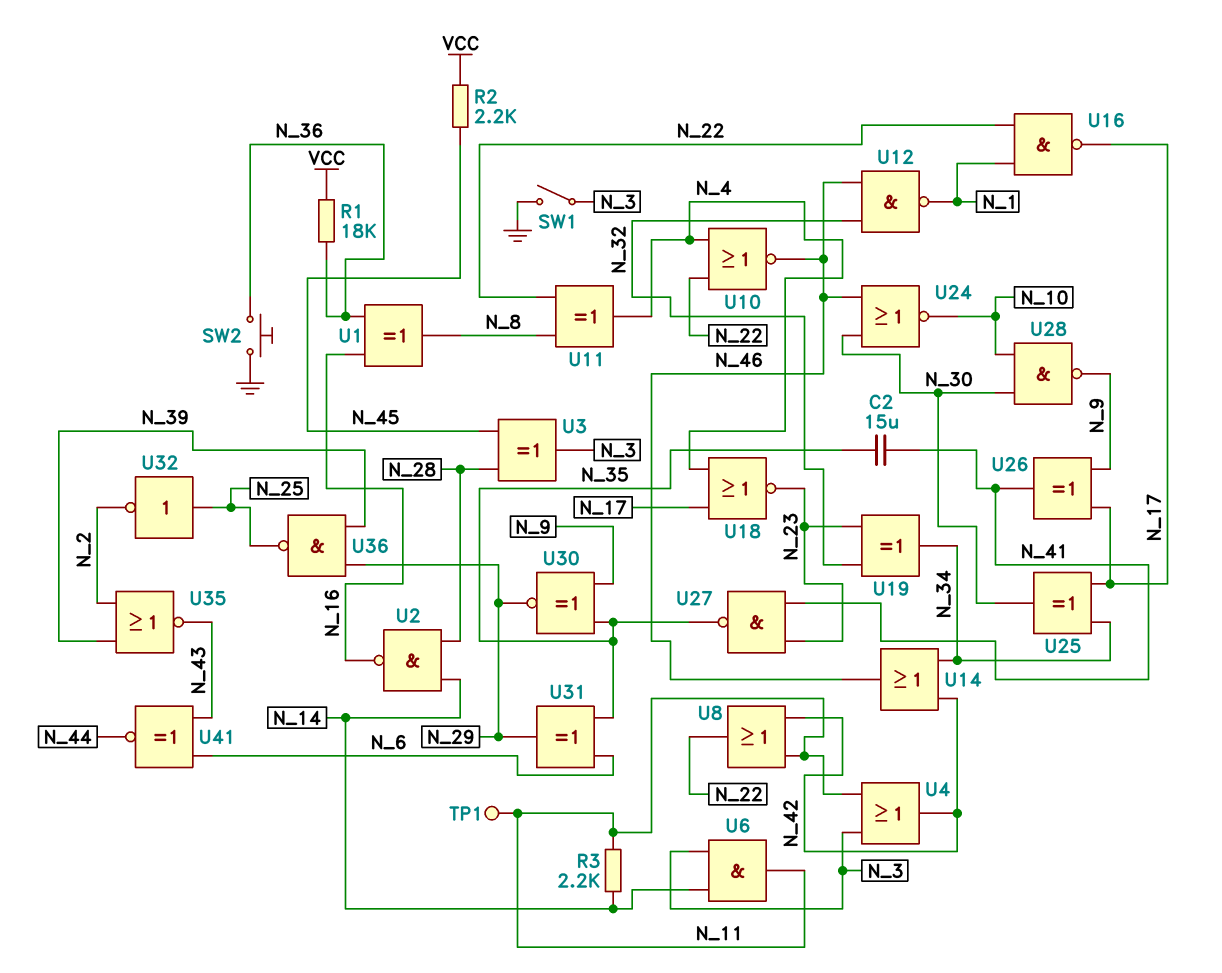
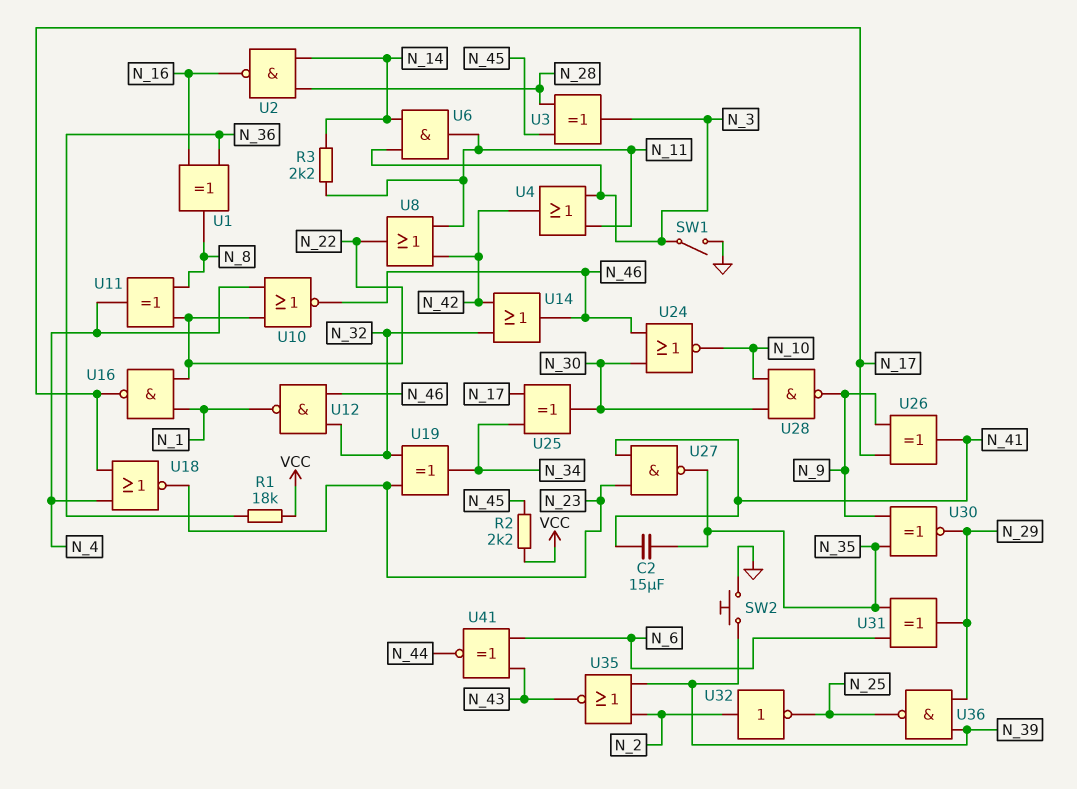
SW2: button (GND, N_36) -> button (GND, N_39)
TP1: test point (N_11) -> none
U14: OR (in N_34, in N_42, out N_46) -> OR (in N_32, in N_42, out N_46)
U32: NOT (in N_25, out N_2) -> NOT (in N_2, out N_25)

